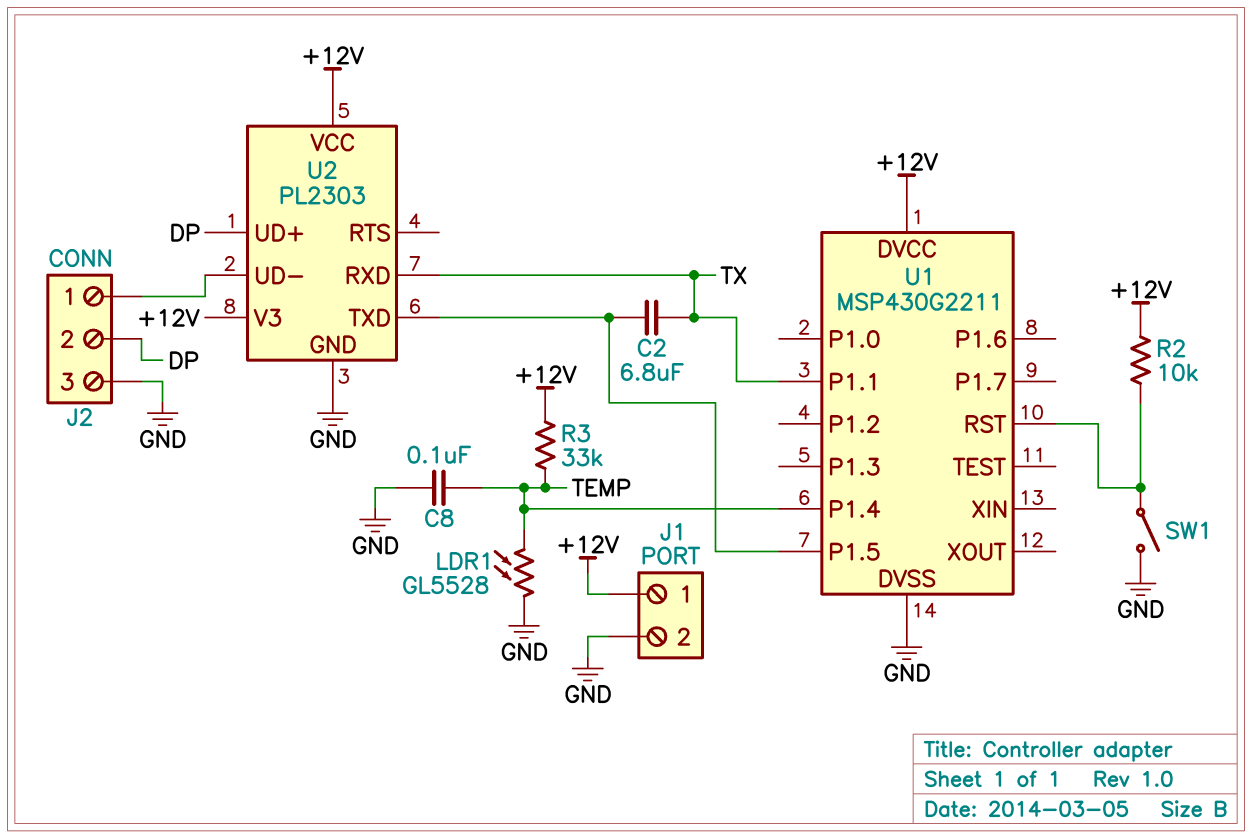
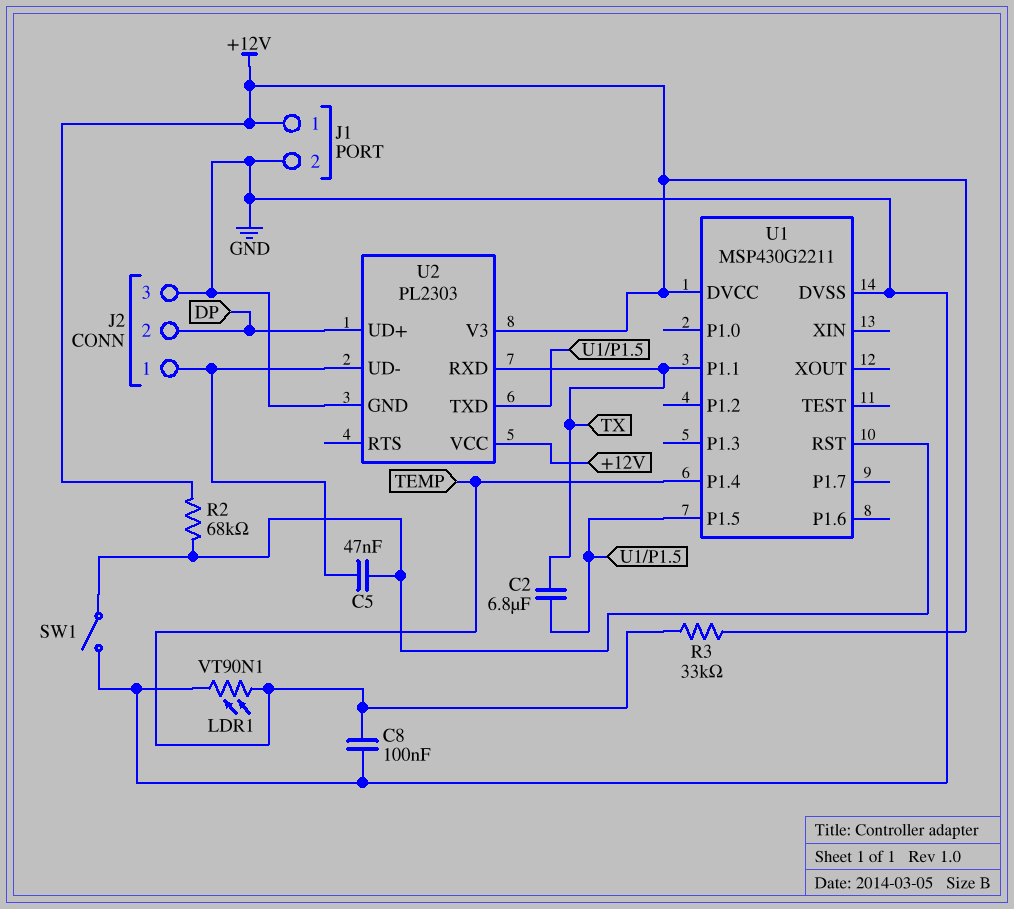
C5: none -> 47nF (J2/1, U1/RST)
LDR1: GL5528 (GND, TEMP) -> VT90N1 (GND, TEMP)
R2: 10k (+12V, U1/RST) -> 68k (+12V, U1/RST)

